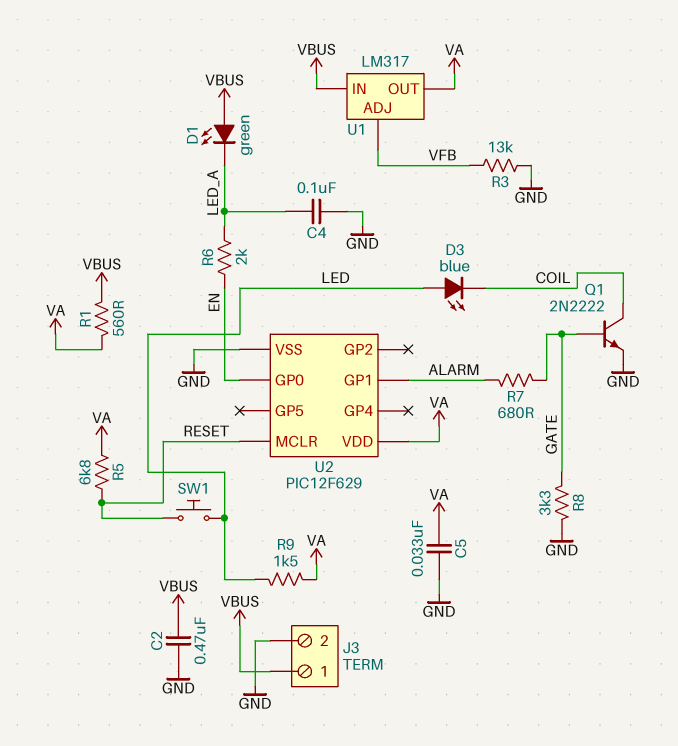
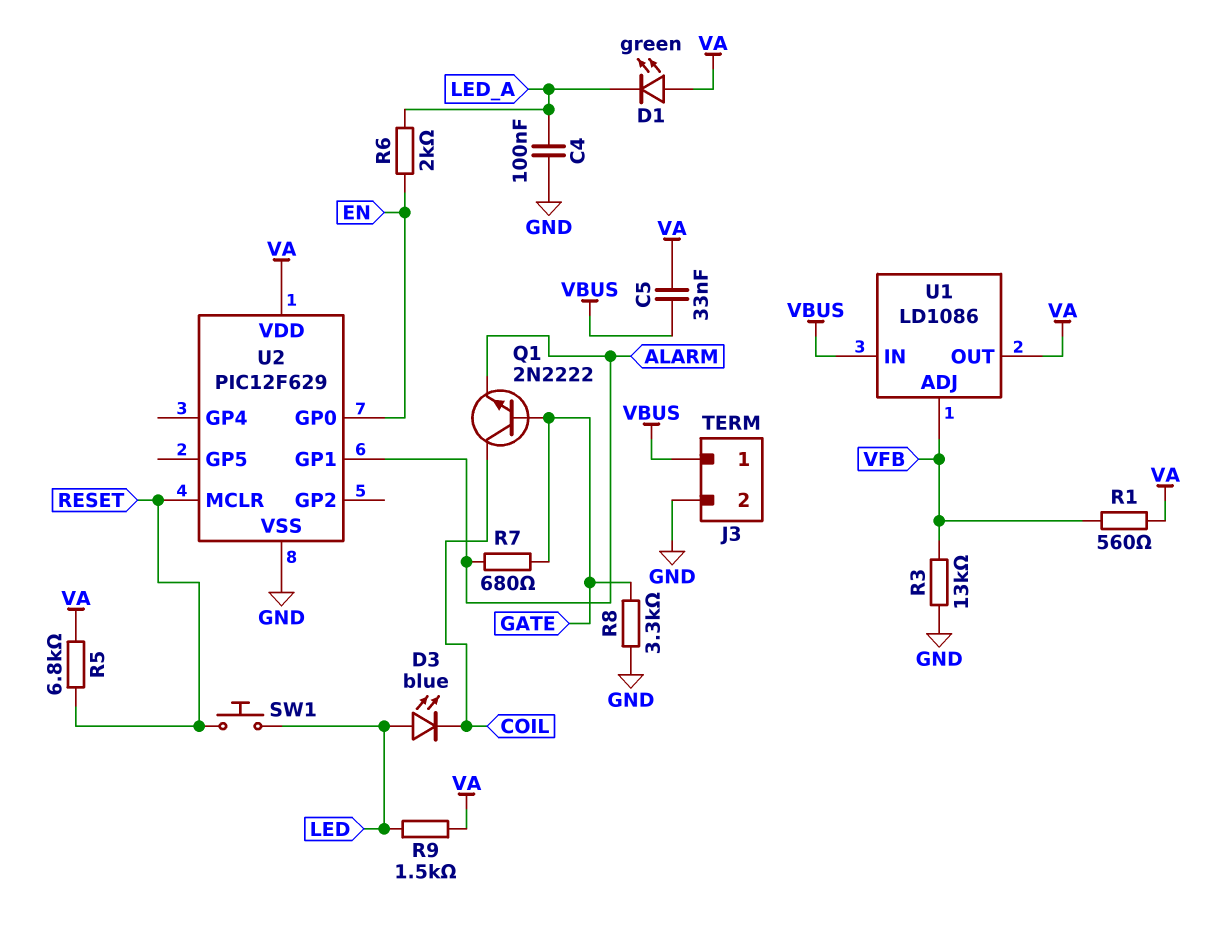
C2: 470nF (GND, VBUS) -> none
C5: 33nF (GND, VA) -> 33nF (VA, VBUS)
D1: LED green (A VBUS, K LED_A) -> LED green (A VA, K LED_A)
Q1: NPN 2N2222 (B GATE, C COIL, E GND) -> NPN 2N2222 (B GATE, C COIL, E ALARM)
R1: 560 (VA, VBUS) -> 560 (VA, VFB)
U1: LM317 -> LD1086

